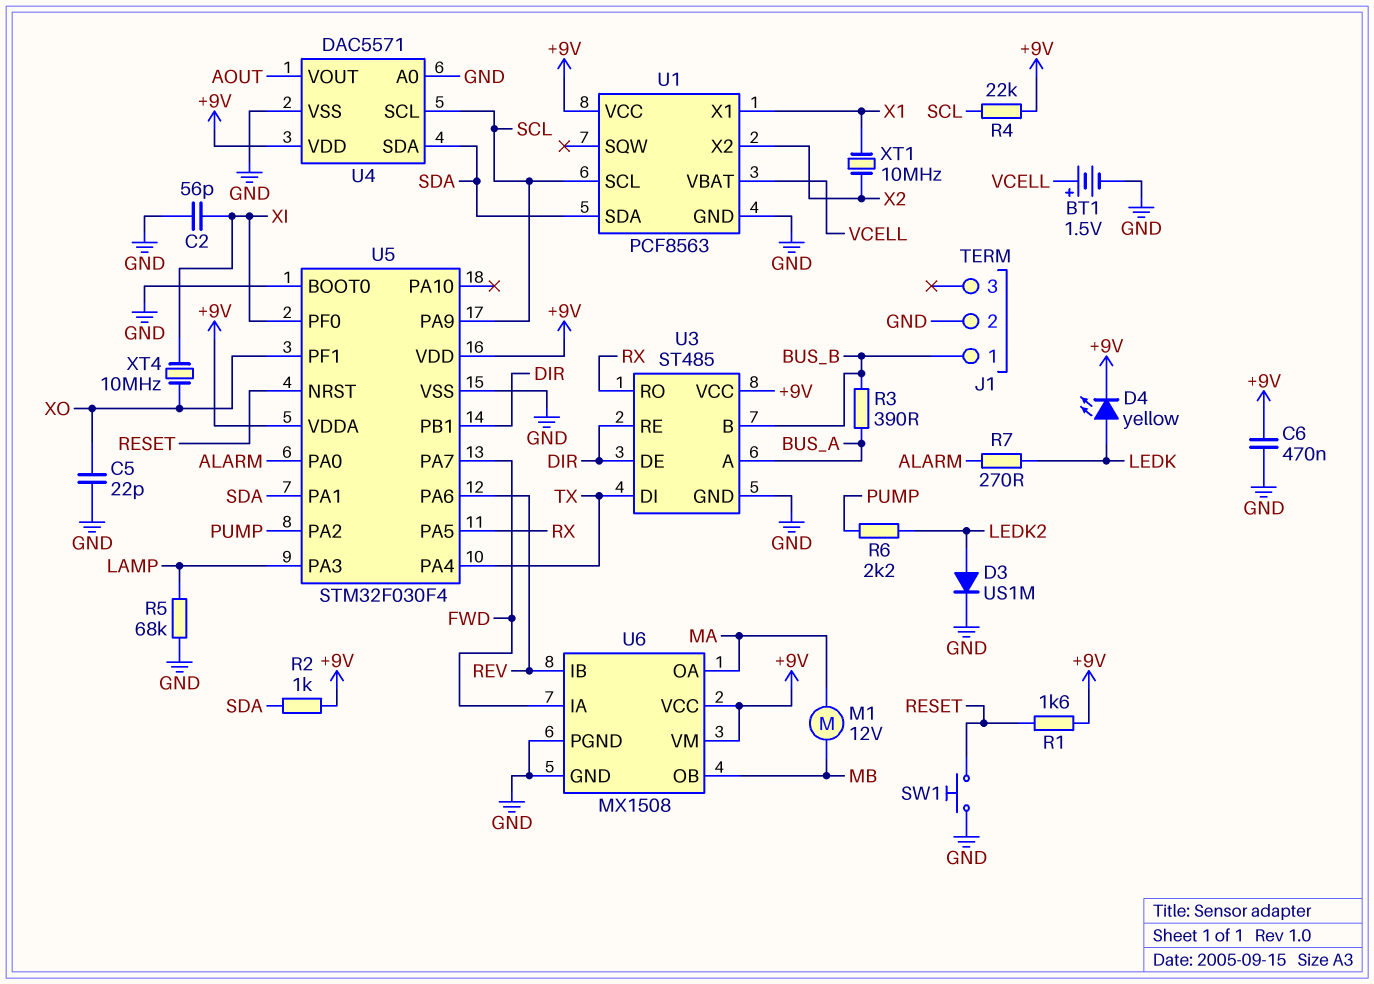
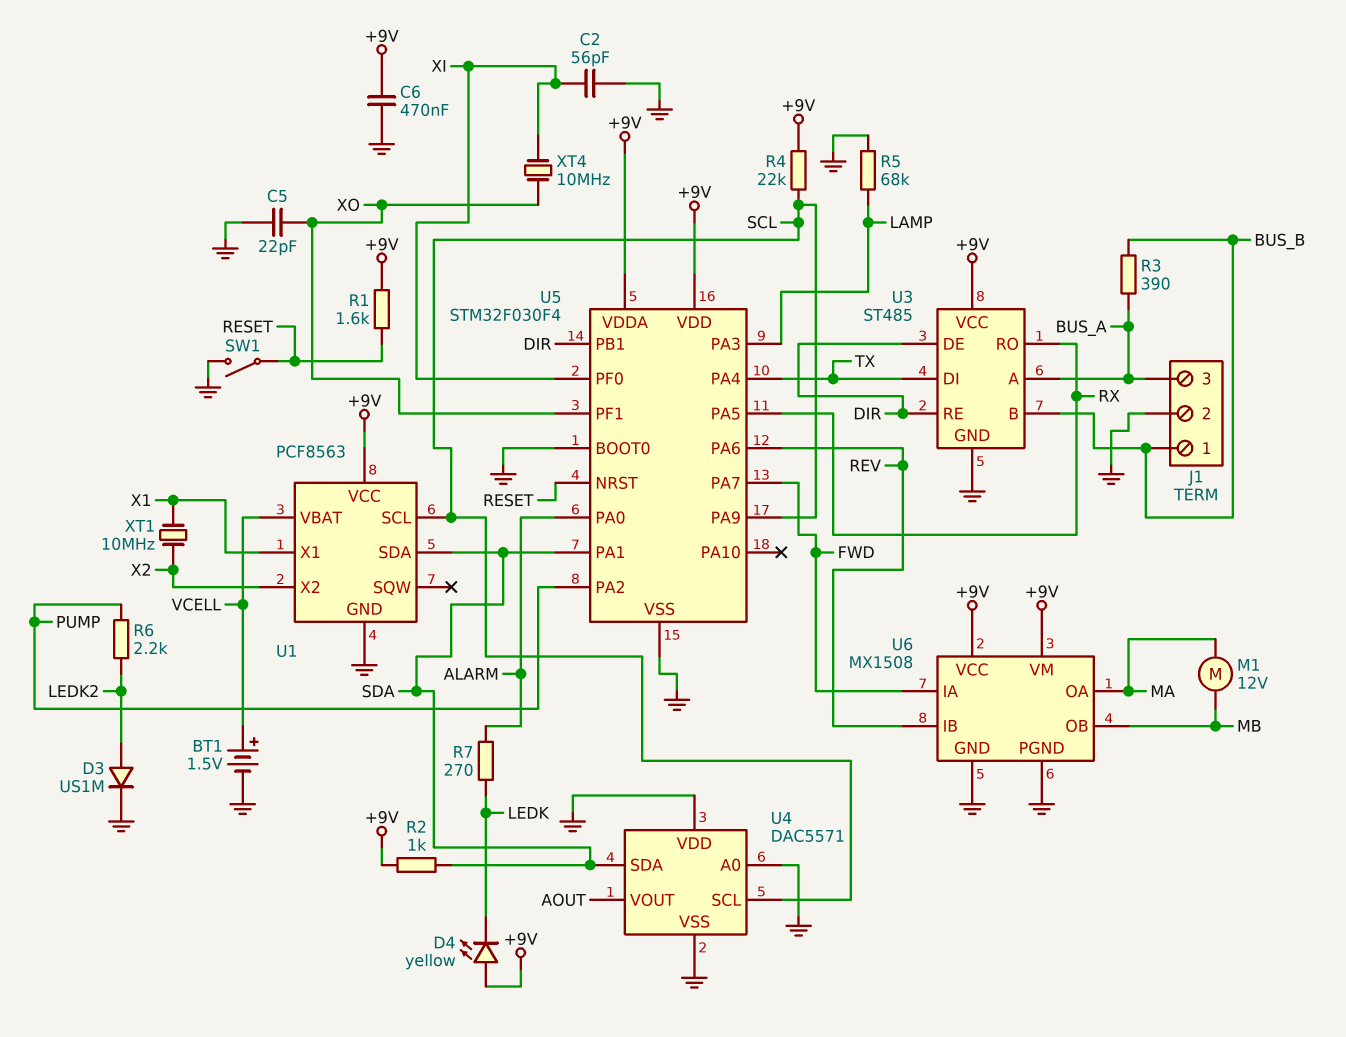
D4: LED yellow (A LEDK, K +9V) -> LED yellow (A +9V, K LEDK)
J1 pin 3: none -> BUS_A
SW1: button (GND, RESET) -> switch (GND, RESET)
U4 pin VDD: +9V -> GND

